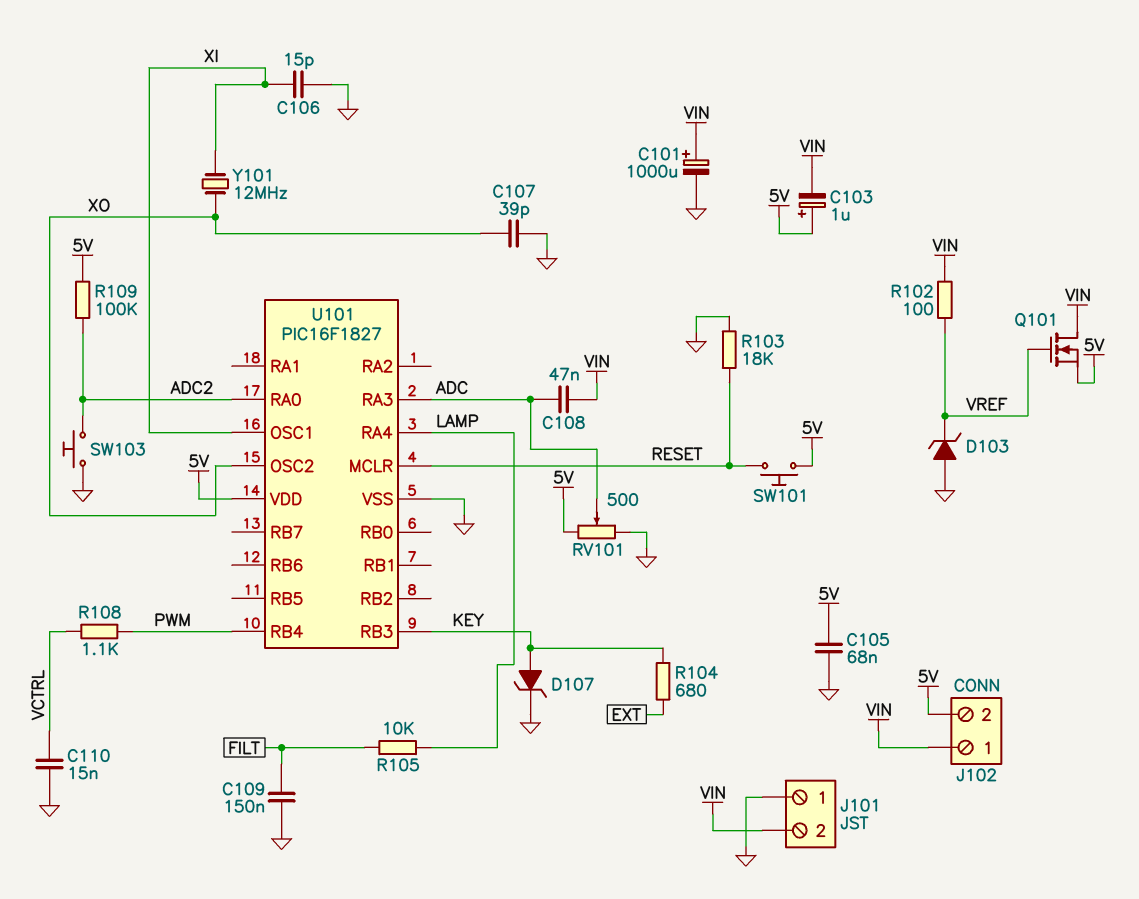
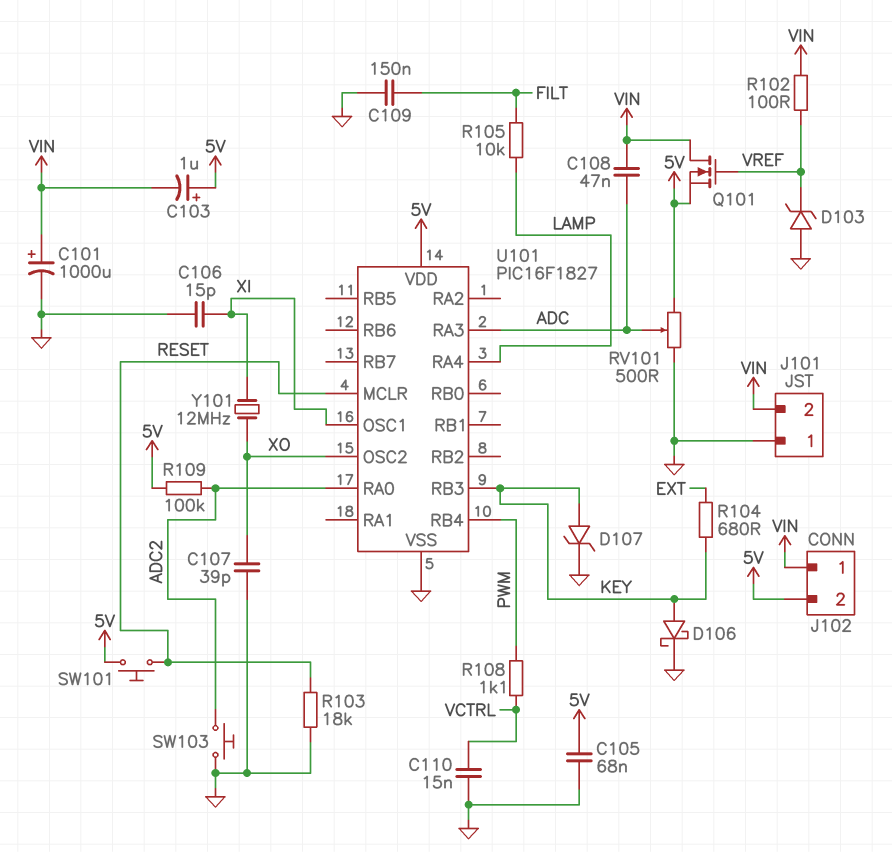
D106: none -> schottky (A KEY, K GND)

